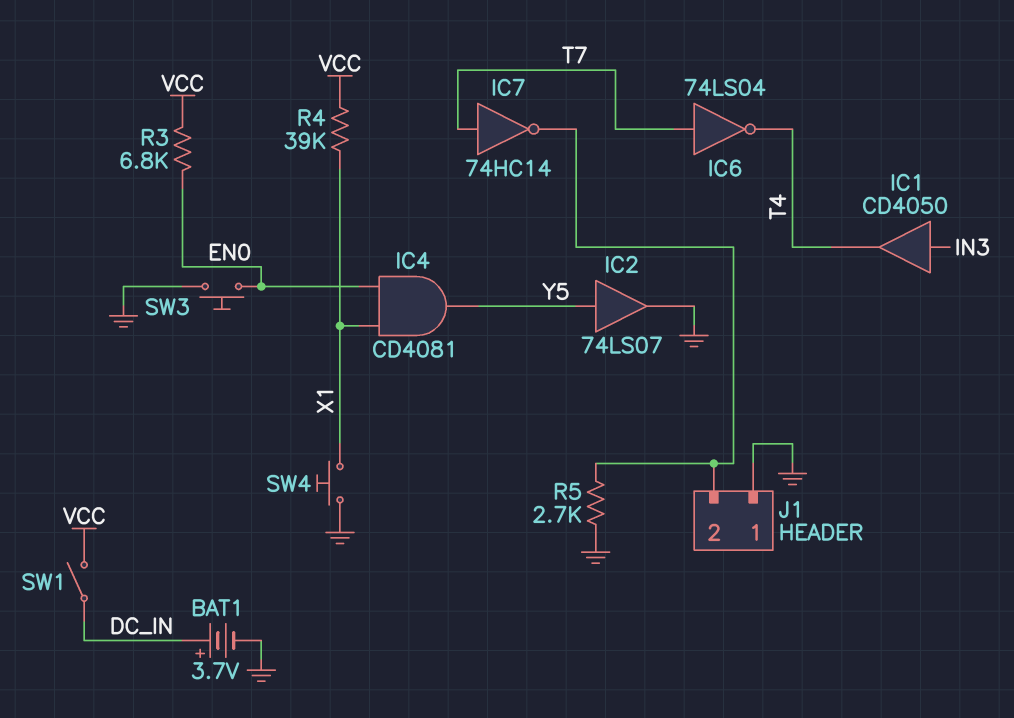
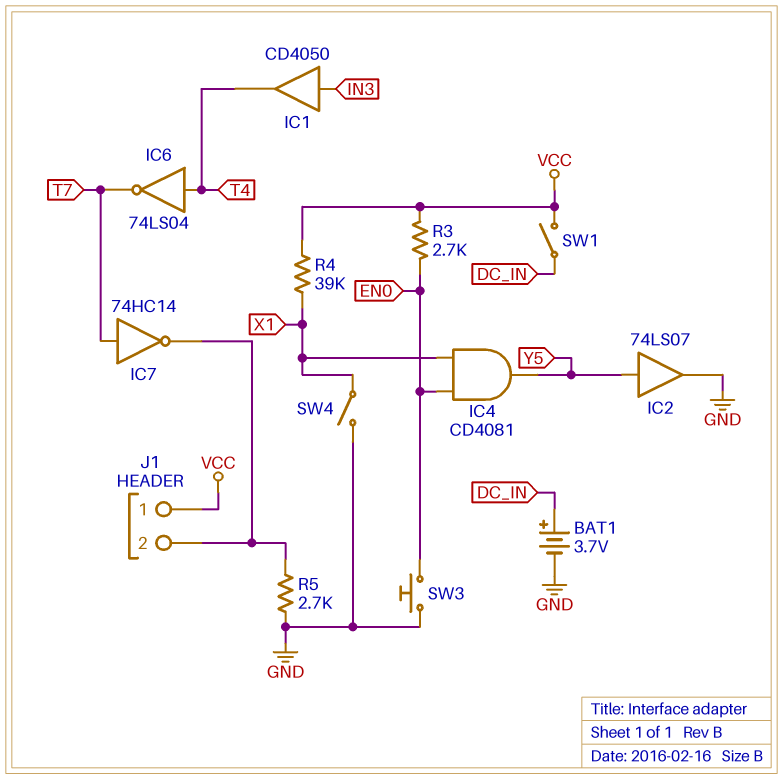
IC6: NOT 74LS04 (in T7, out T4) -> NOT 74LS04 (in T4, out T7)
J1 pin 1: GND -> VCC
R3: 6.8k (EN0, VCC) -> 2.7k (EN0, VCC)
SW4: button (GND, X1) -> switch (GND, X1)

